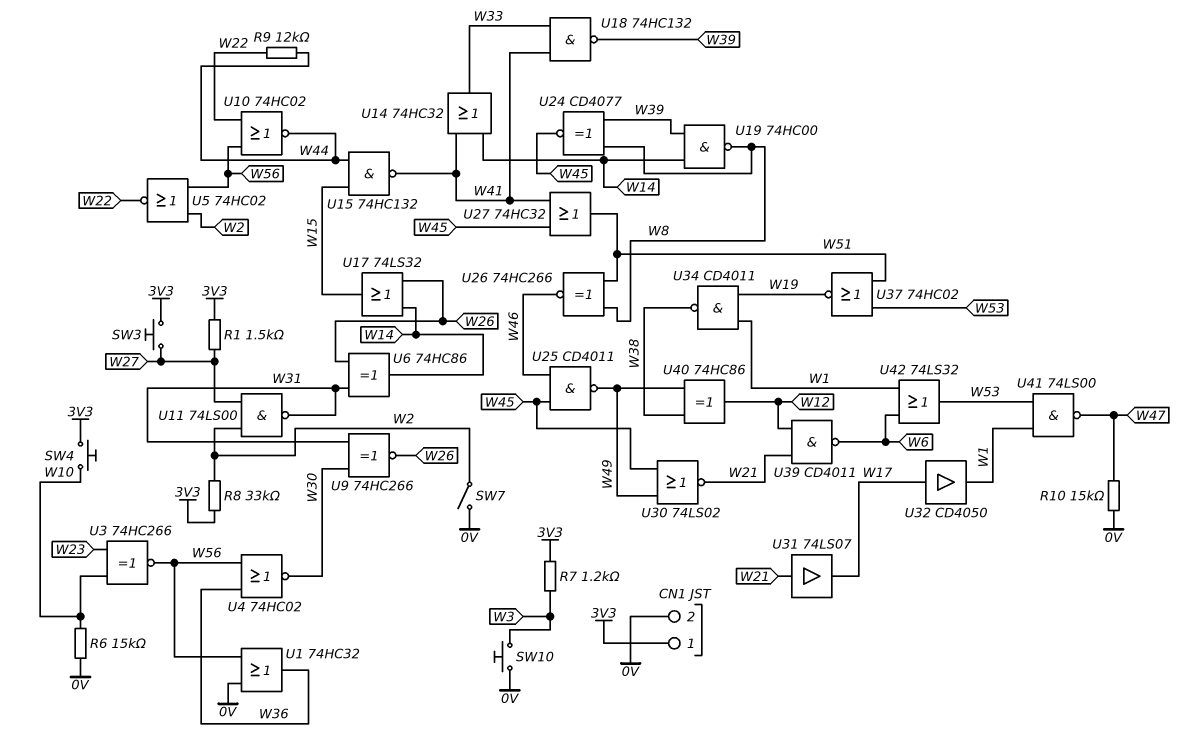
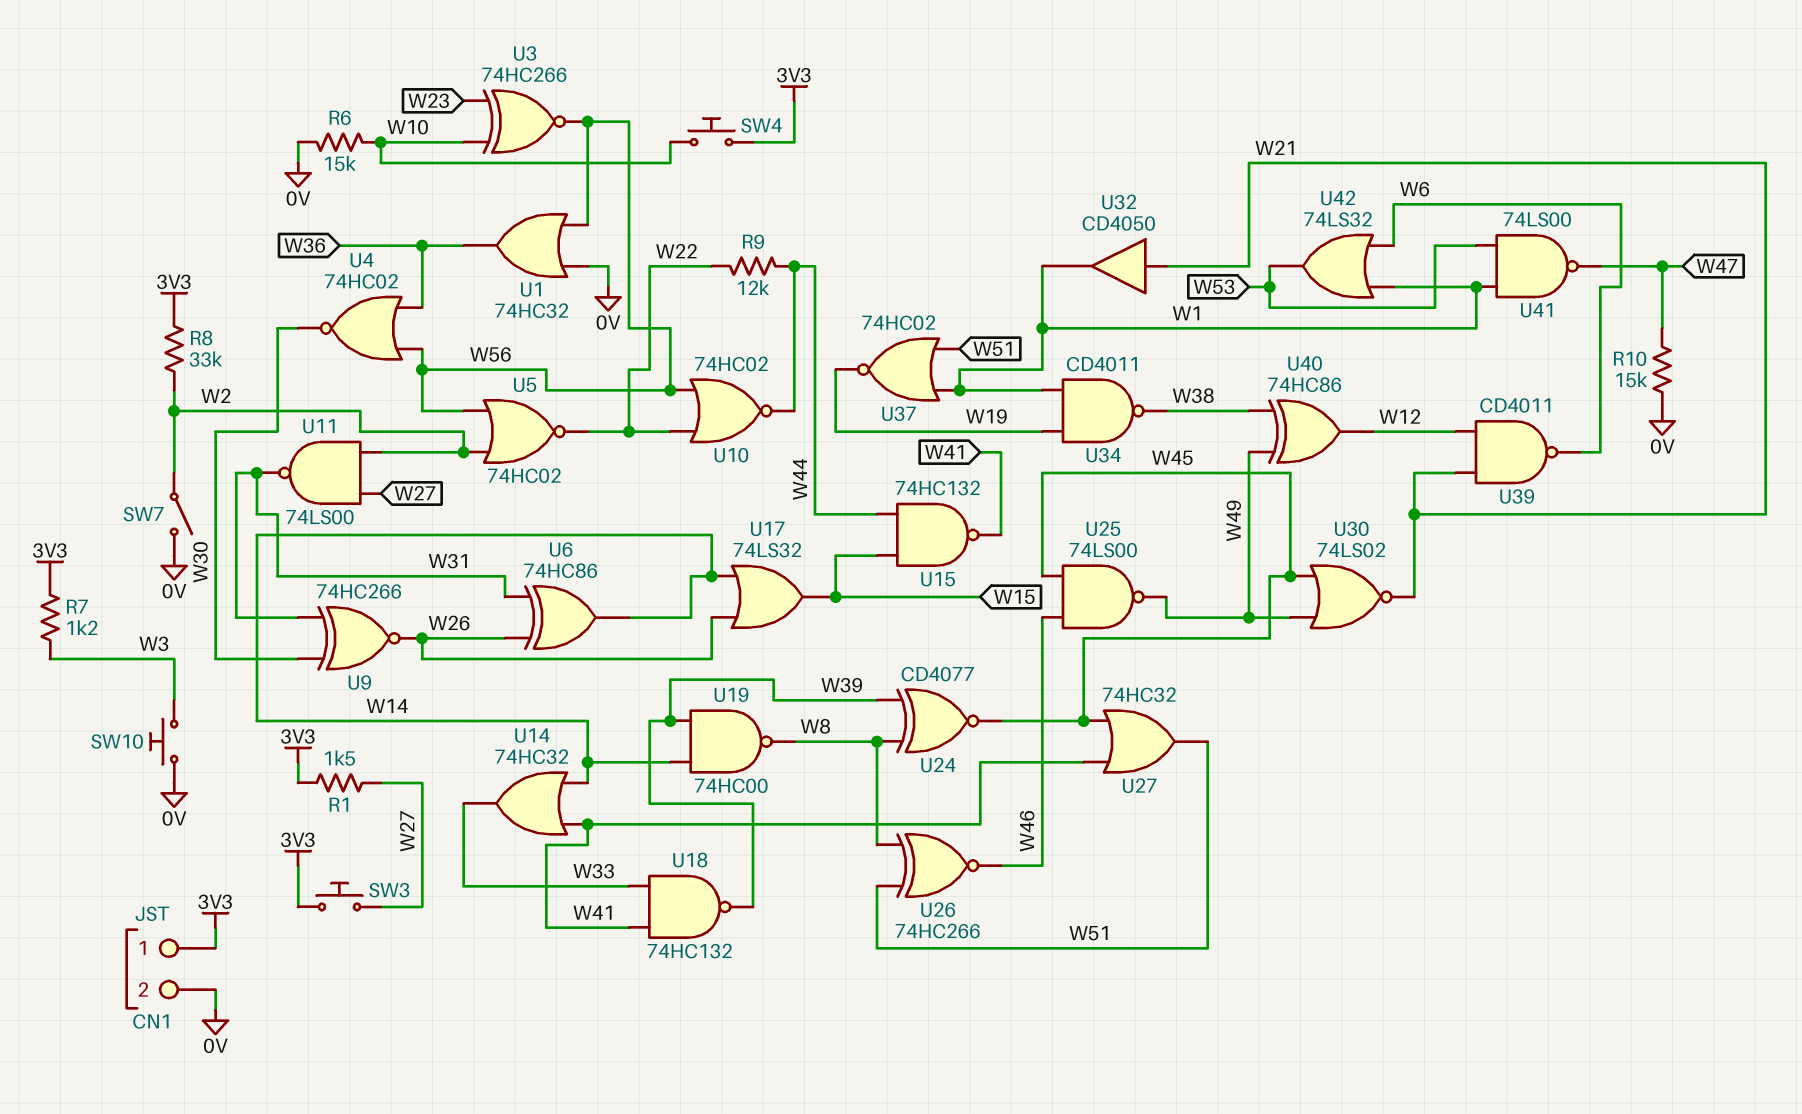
U25: NAND CD4011 (in W45, in W46, out W49) -> NAND 74LS00 (in W45, in W46, out W49)
U31: buffer 74LS07 (in W21, out W17) -> none
U32: buffer CD4050 (in W17, out W1) -> buffer CD4050 (in W21, out W1)
U37: NOR 74HC02 (in W51, in W53, out W19) -> NOR 74HC02 (in W1, in W51, out W19)

